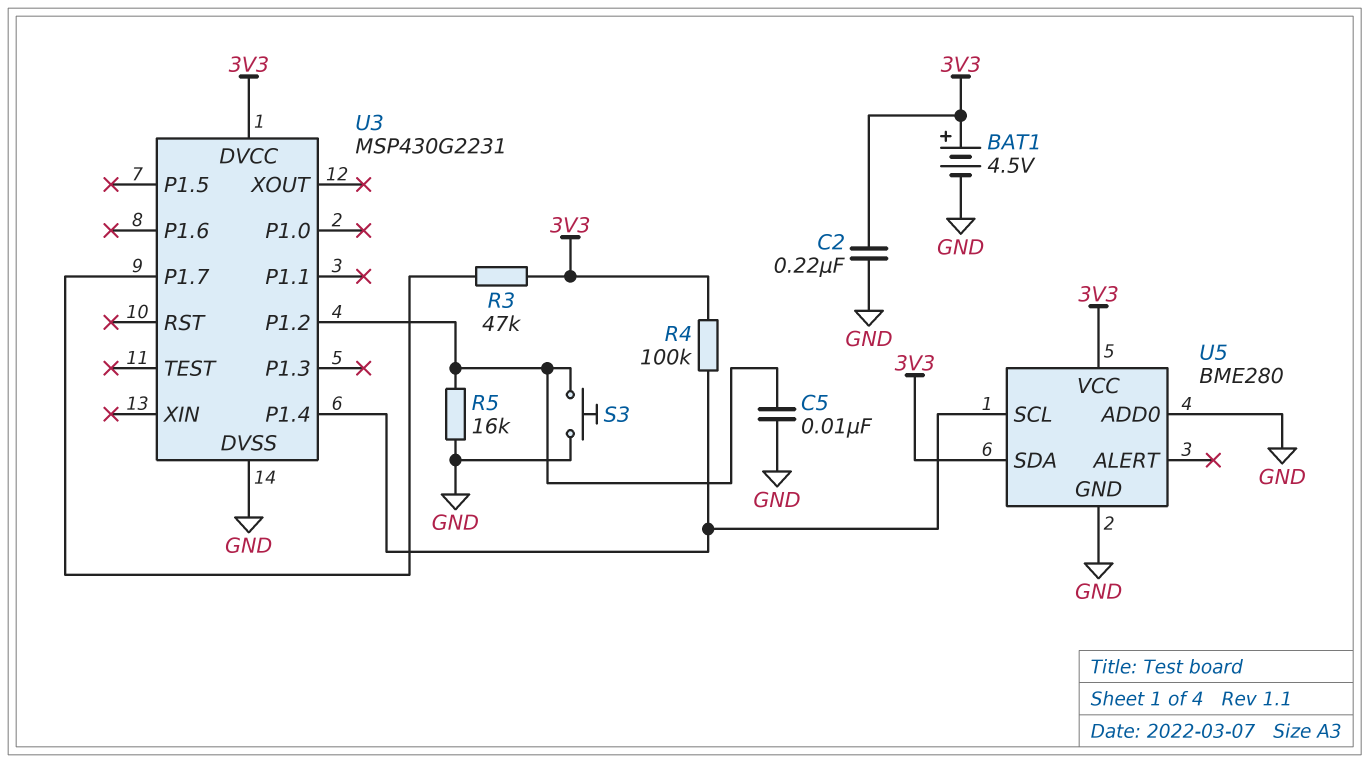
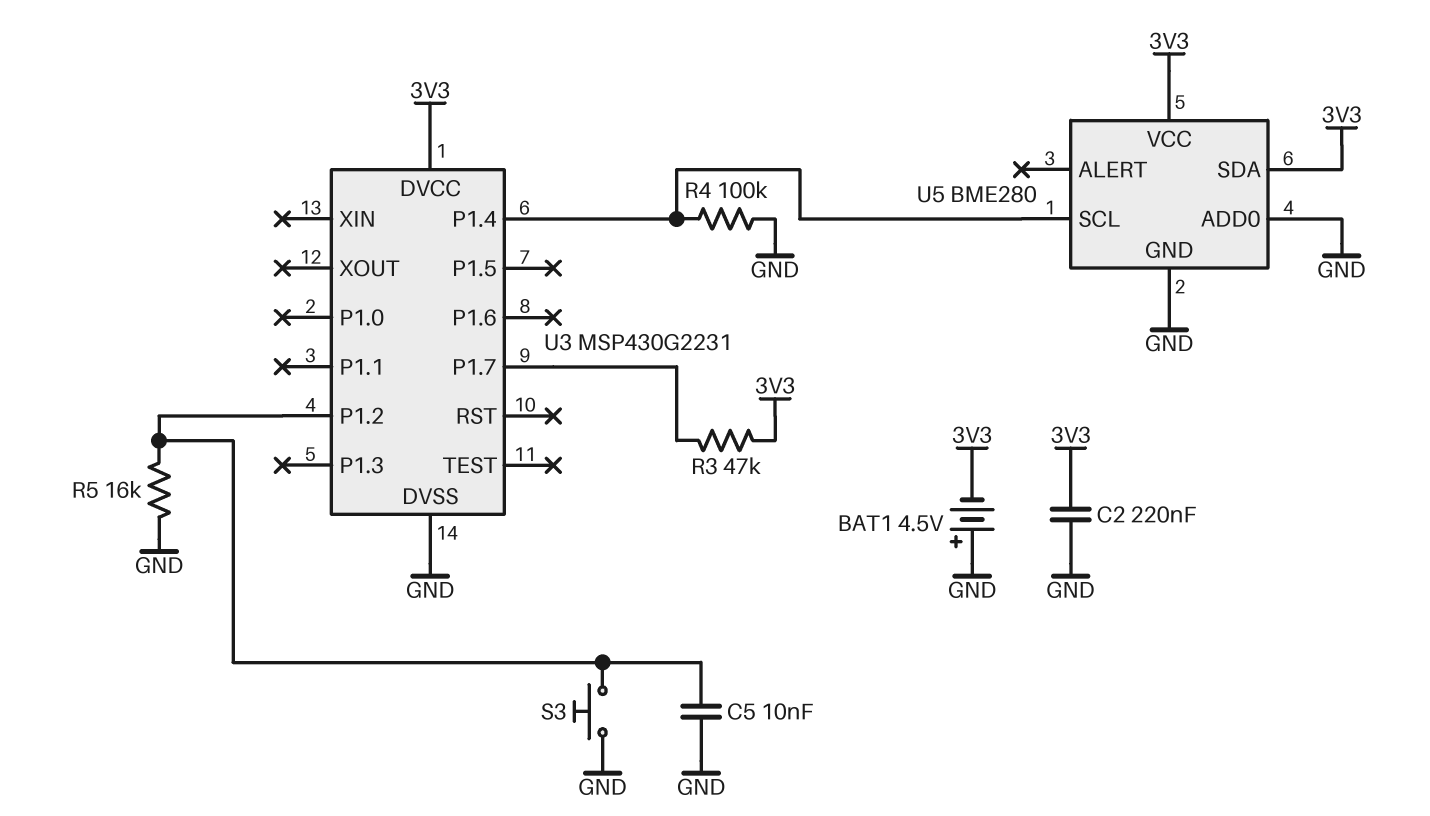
BAT1: 4.5V (plus 3V3, minus GND) -> 4.5V (plus GND, minus 3V3)
R4: 100k (3V3, U3/P1.4) -> 100k (GND, U3/P1.4)

